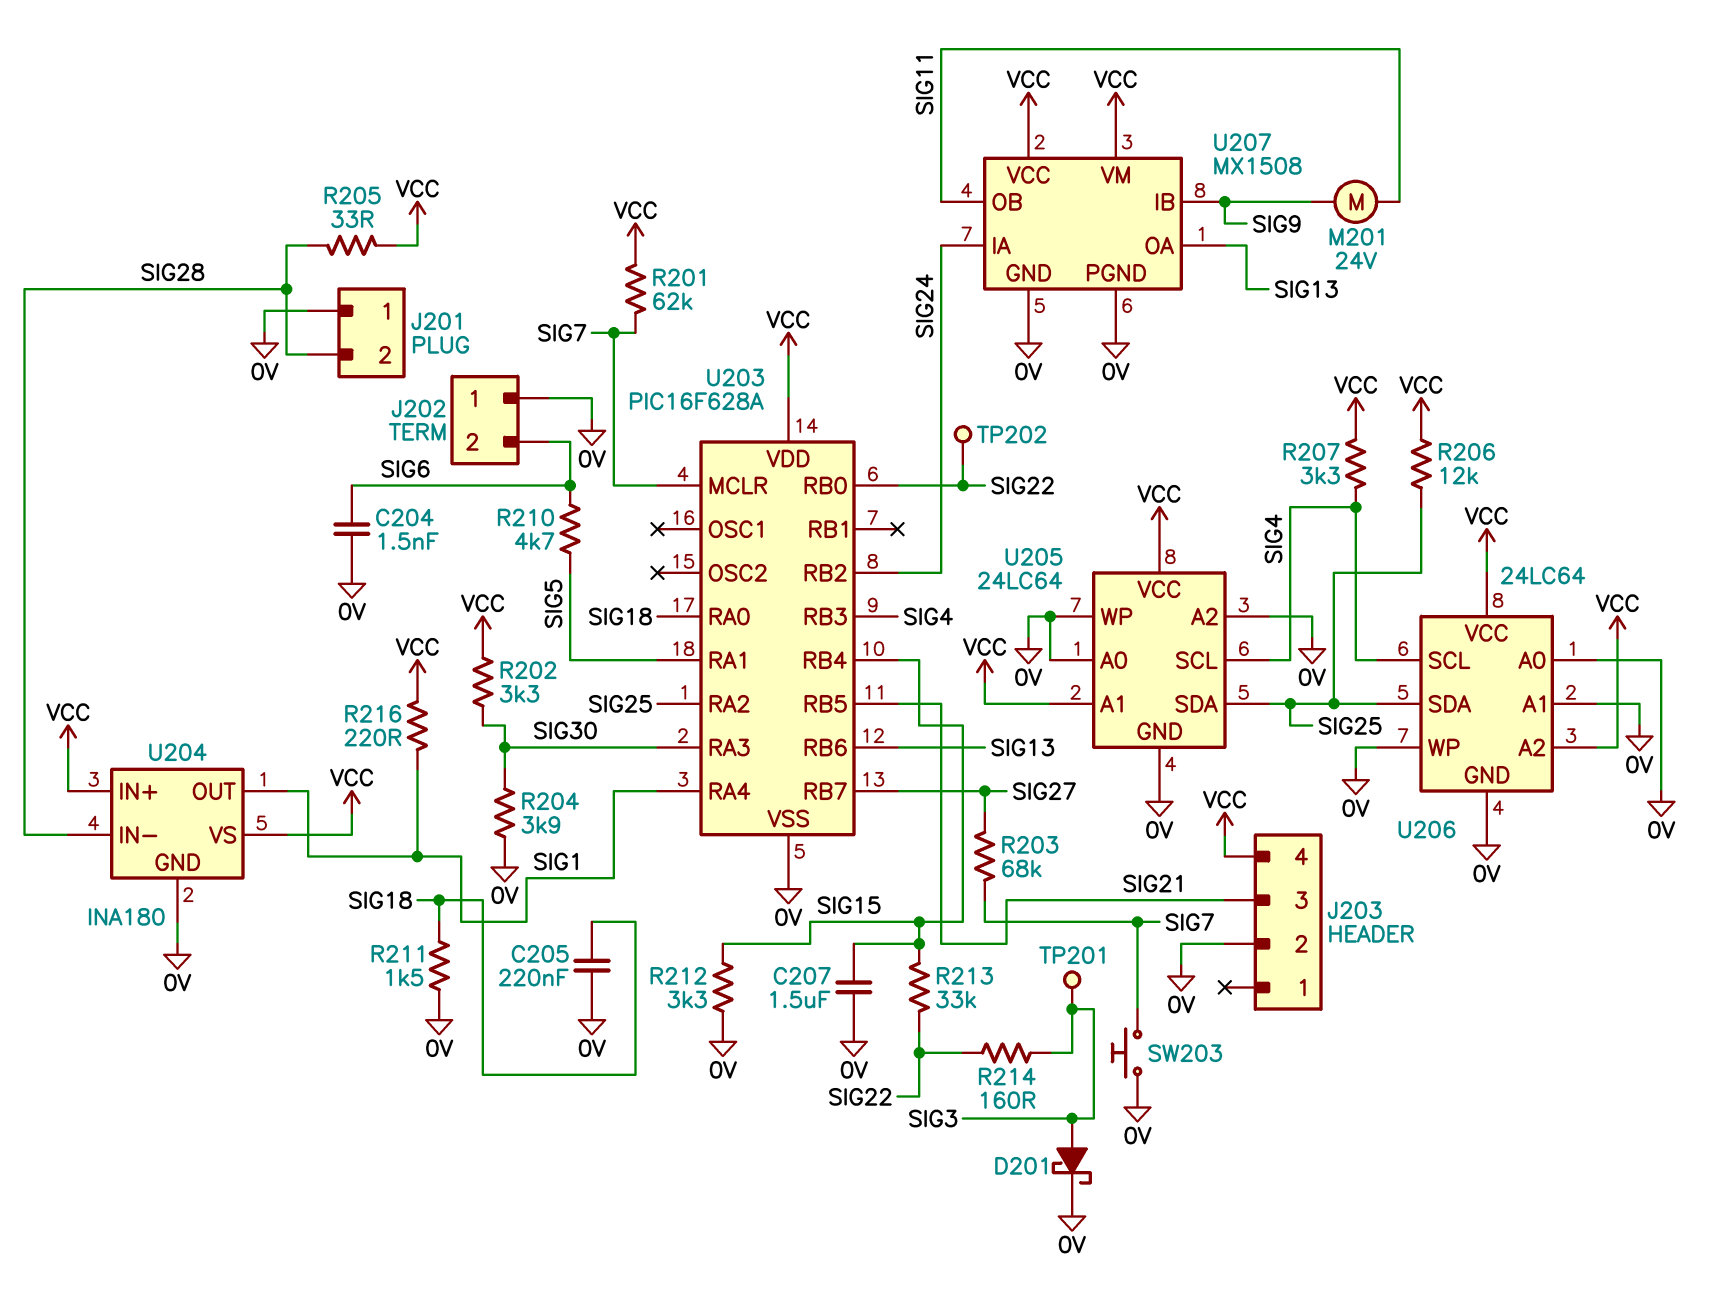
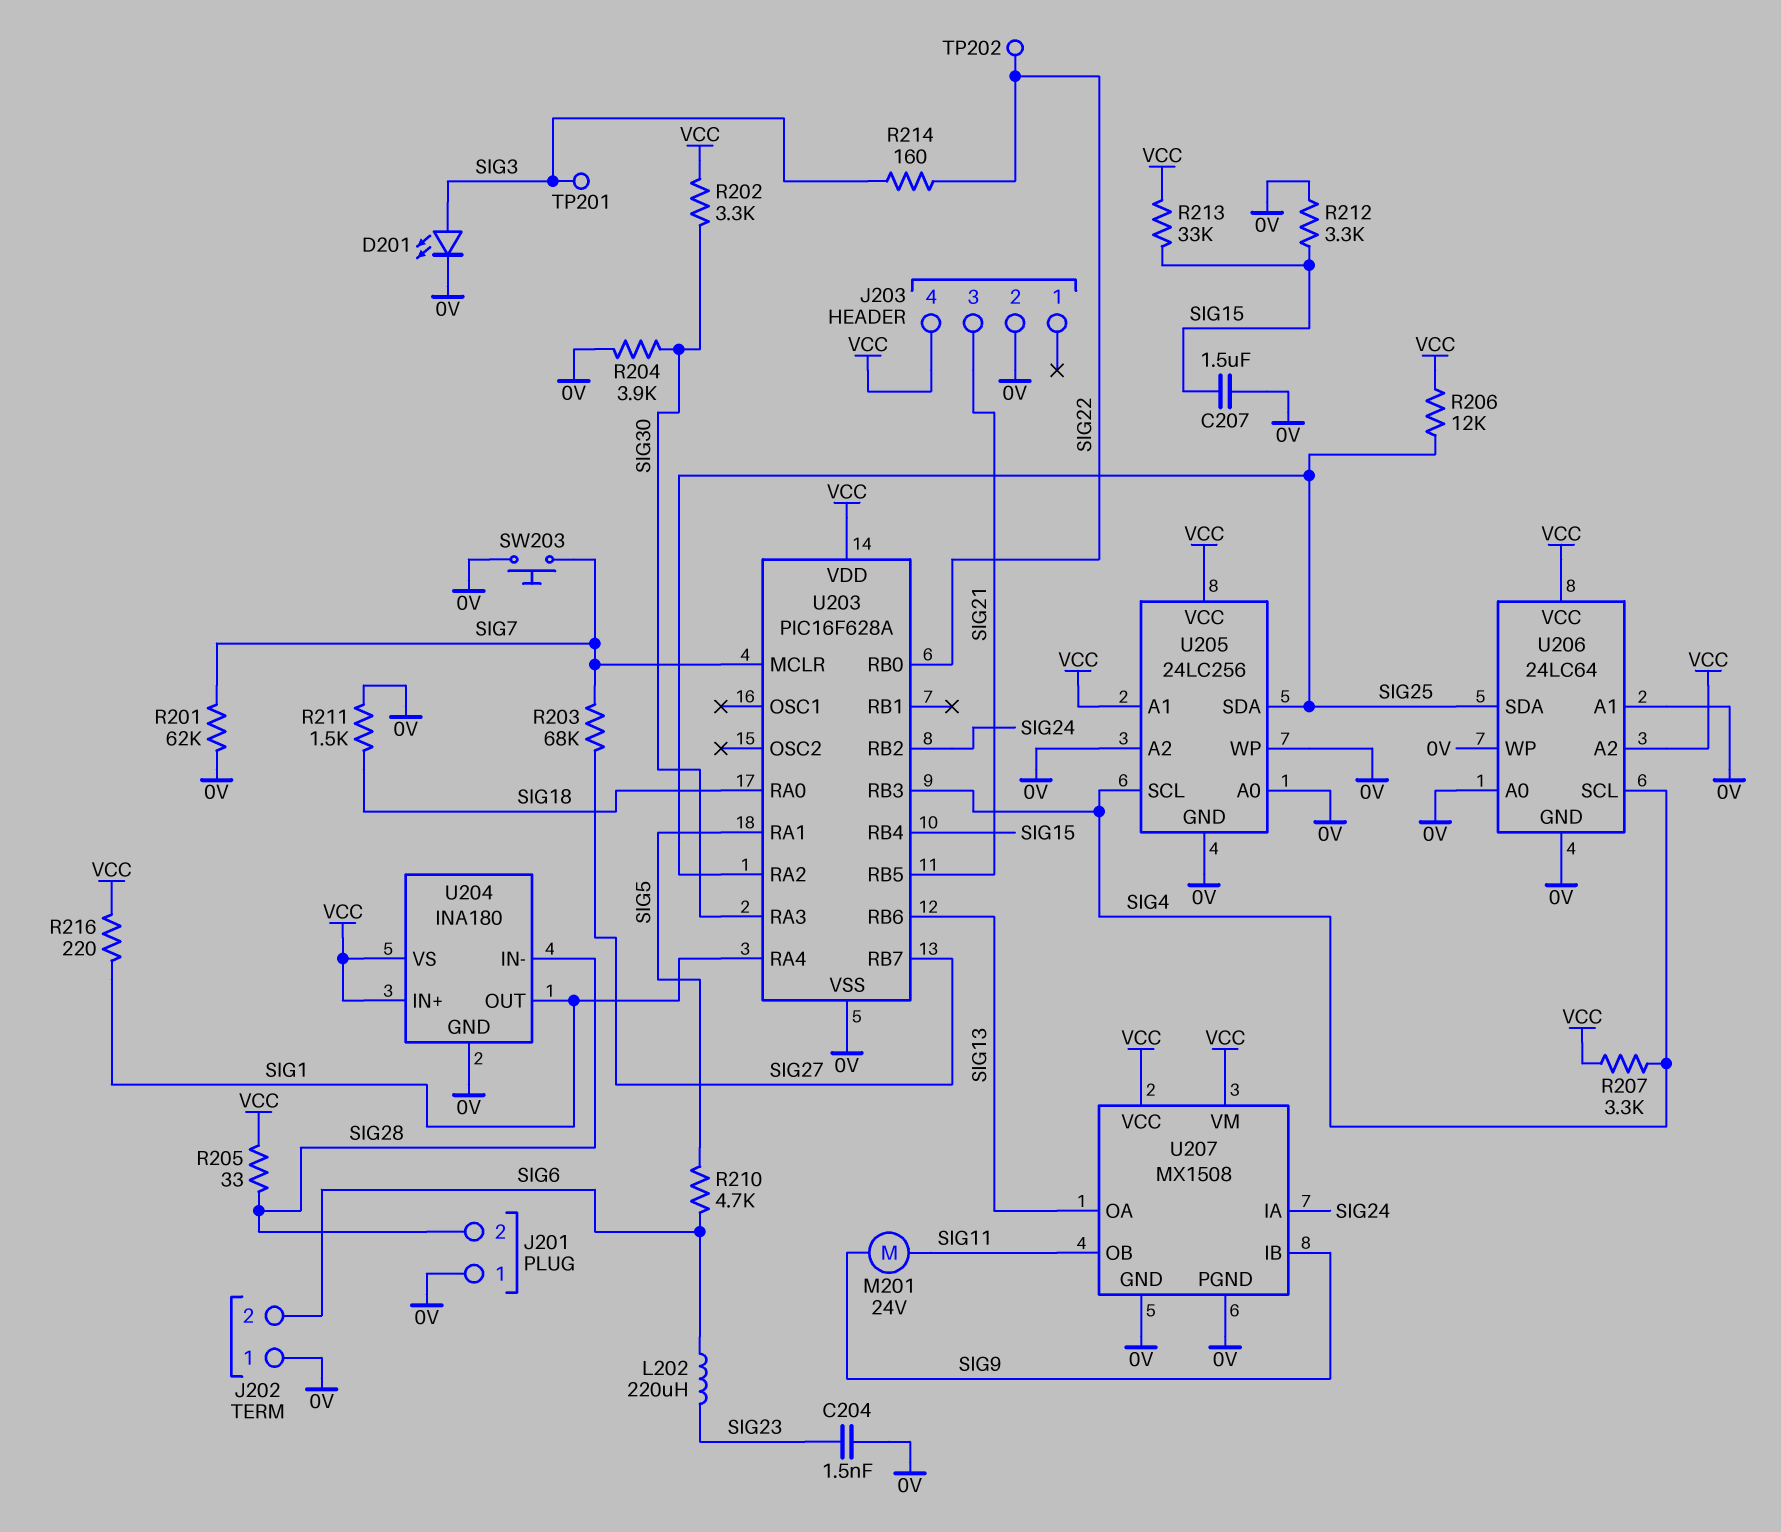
C204: 1.5nF (0V, SIG6) -> 1.5nF (0V, SIG23)
C205: 220nF (0V, SIG18) -> none
D201: schottky (A SIG3, K 0V) -> LED (A SIG3, K 0V)
L202: none -> 220uH (SIG6, SIG23)
R201: 62k (SIG7, VCC) -> 62k (0V, SIG7)
R213: 33k (SIG15, SIG22) -> 33k (SIG15, VCC)
U205: 24LC64 -> 24LC256

